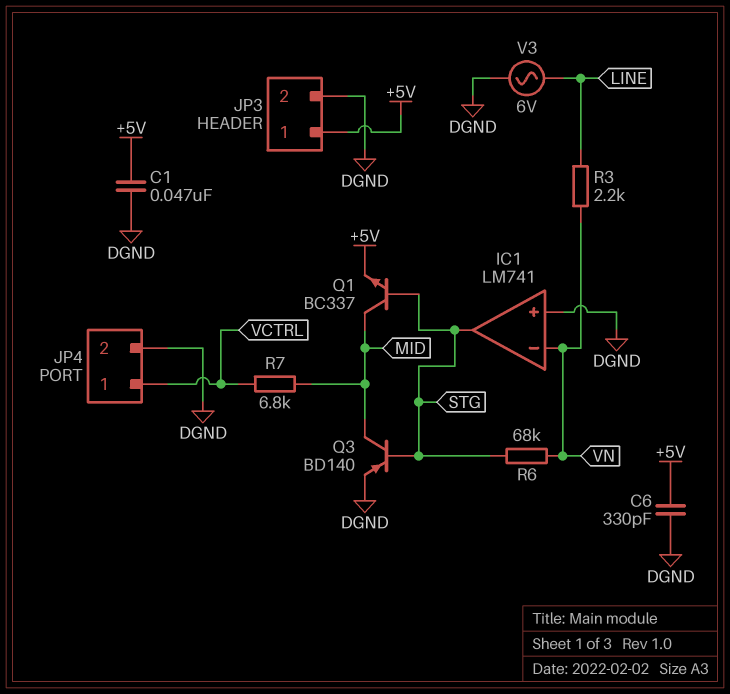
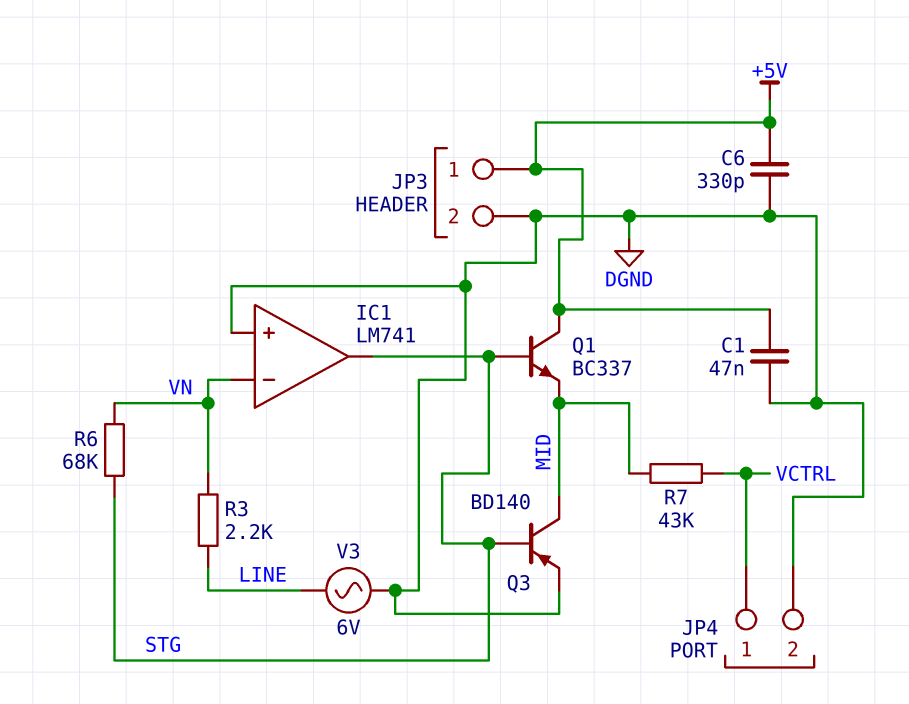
Q1: NPN BC337 (B STG, C MID, E +5V) -> NPN BC337 (B STG, C +5V, E MID)
R7: 6.8k (MID, VCTRL) -> 43k (MID, VCTRL)

